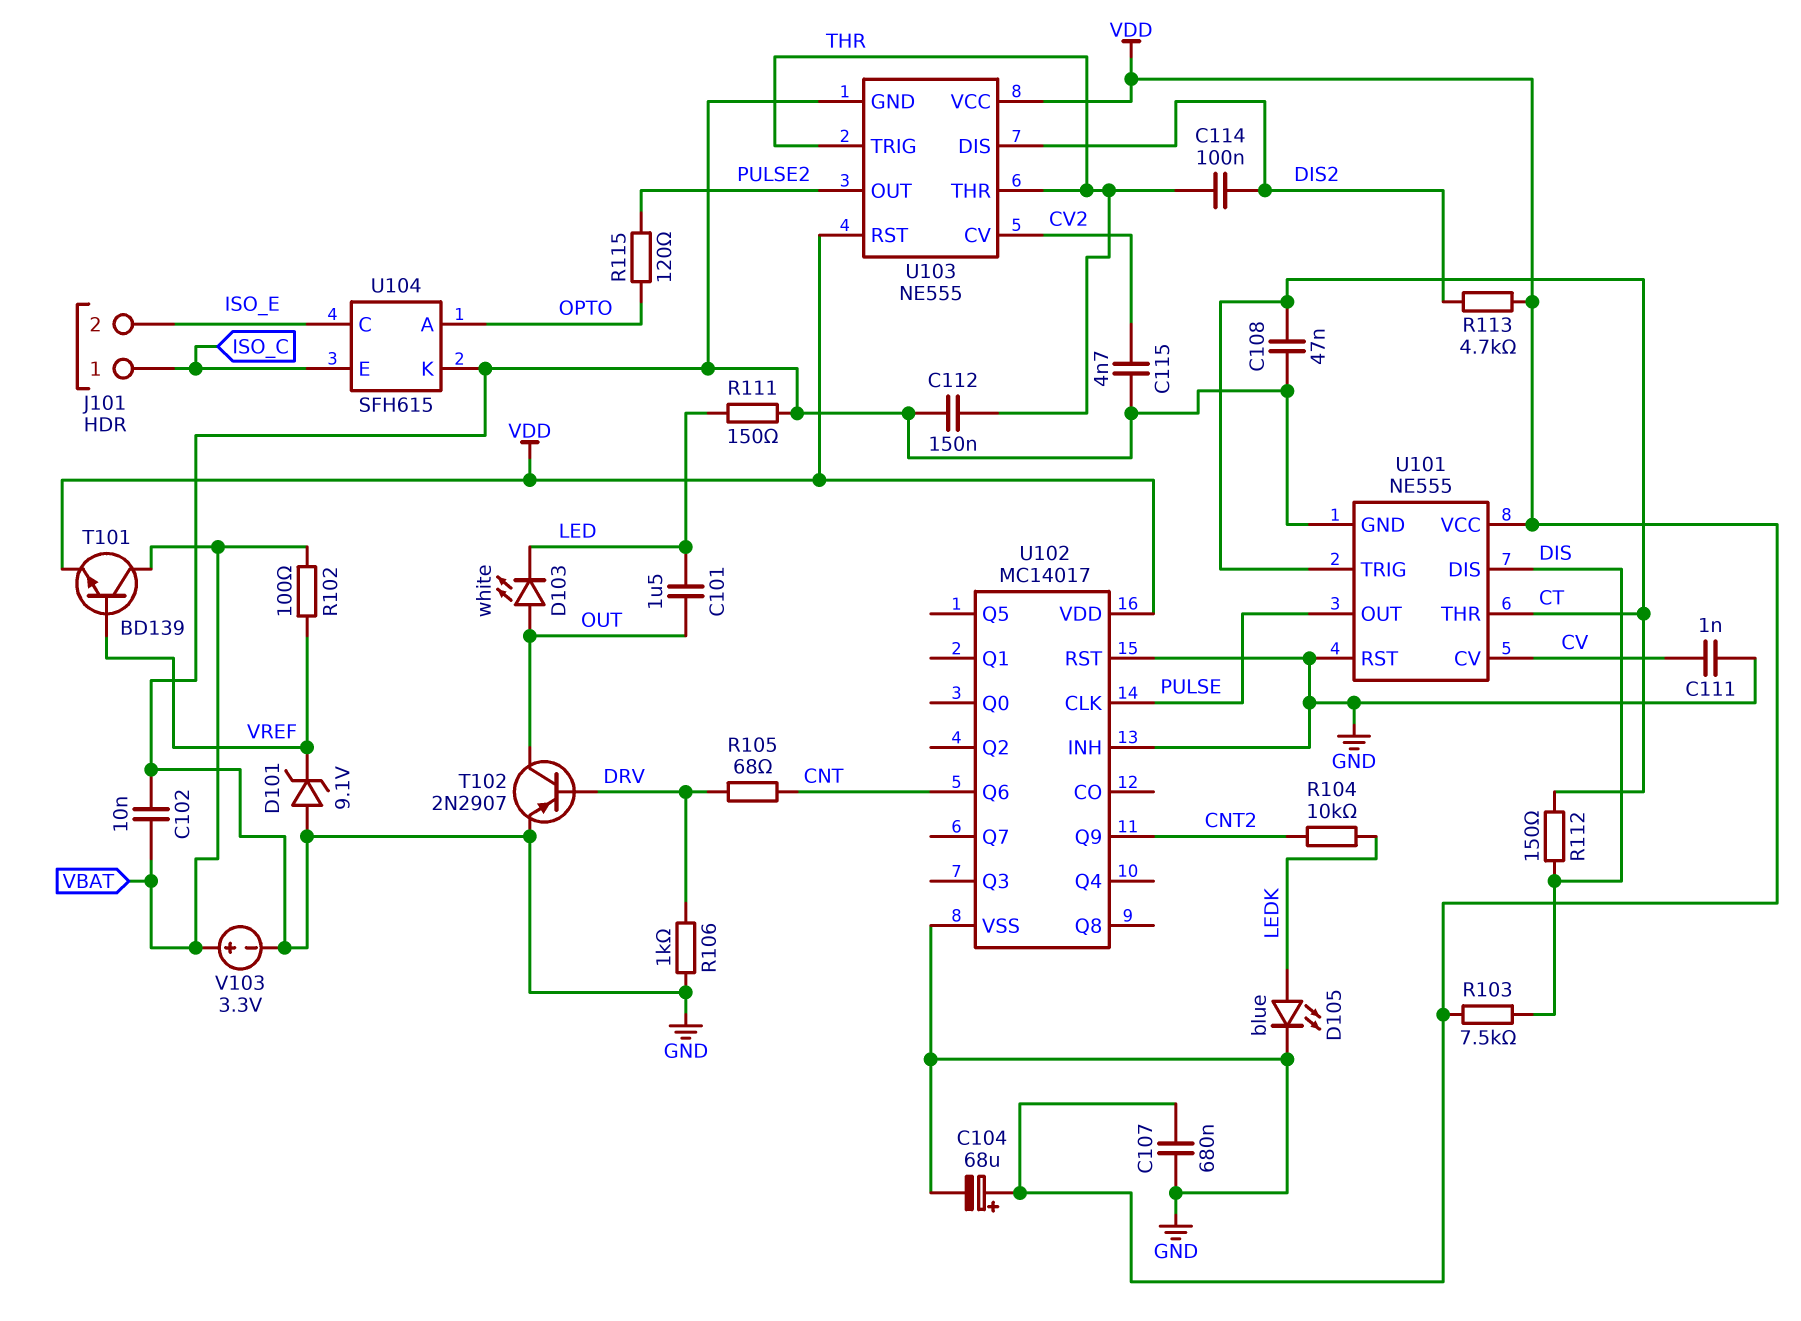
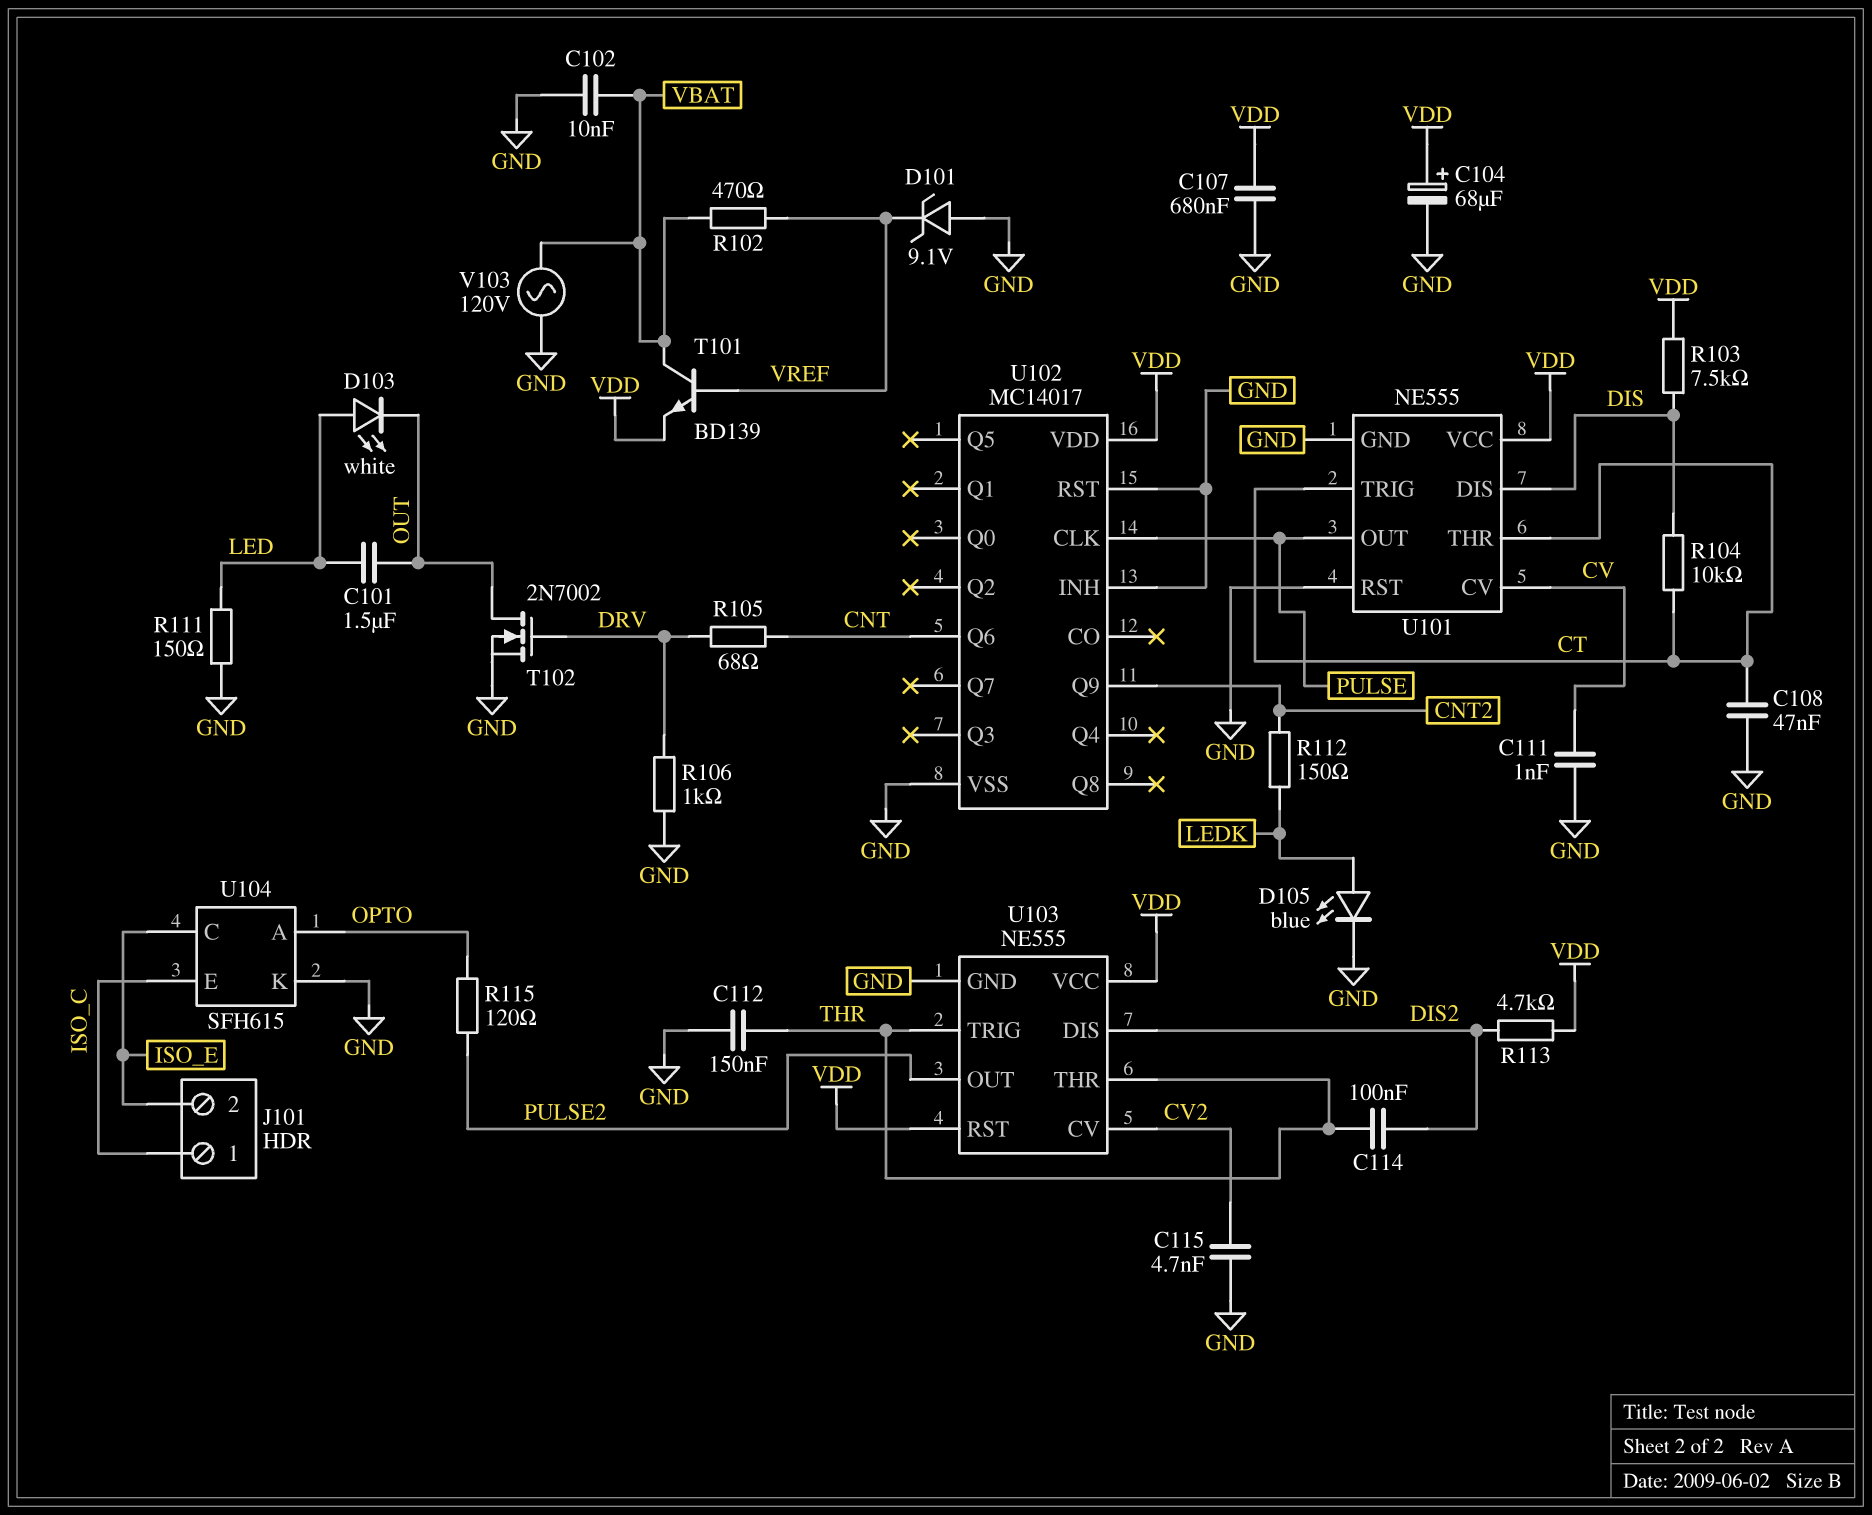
D103: LED white (A OUT, K LED) -> LED white (A LED, K OUT)
R102: 100 (VBAT, VREF) -> 470 (VBAT, VREF)
R104: 10k (CNT2, LEDK) -> 10k (CT, DIS)
R112: 150 (CT, DIS) -> 150 (CNT2, LEDK)
T102: PNP 2N2907 (B DRV, C OUT, E GND) -> NMOS 2N7002 (G DRV, D OUT, S GND)
V103: 3.3V (plus VBAT, minus GND) -> AC 120V (GND, VBAT)

